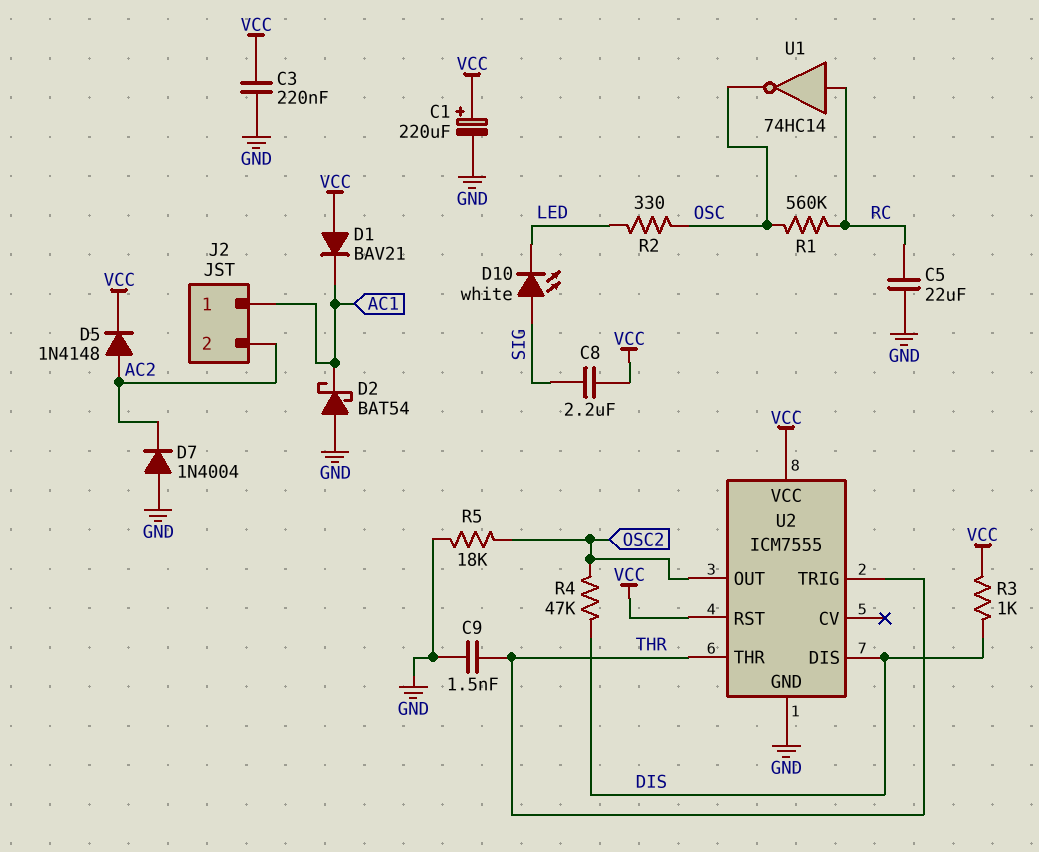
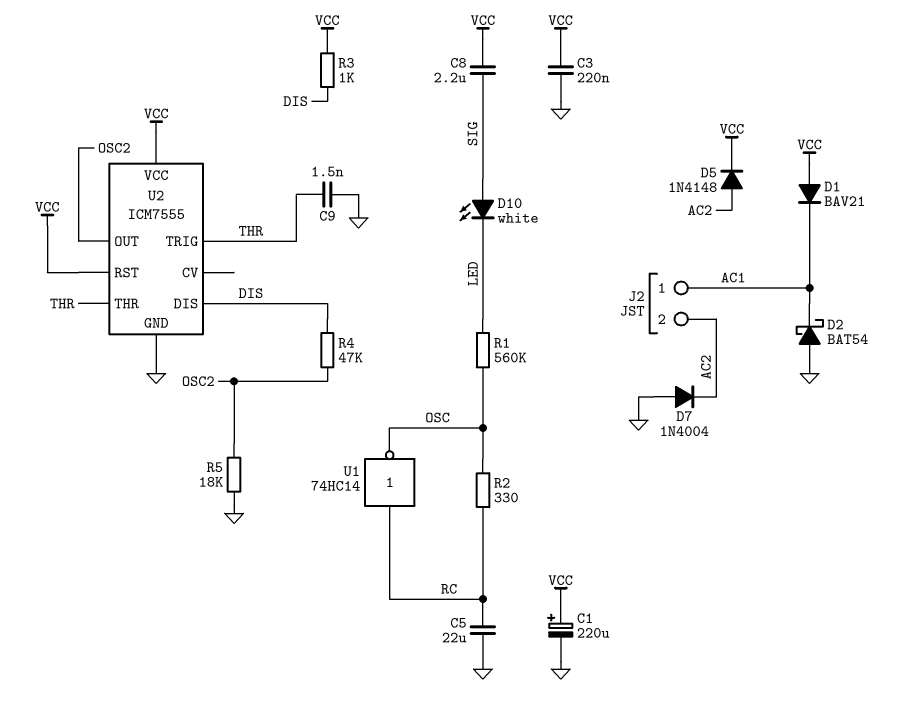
R1: 560k (OSC, RC) -> 560k (LED, OSC)
R2: 330 (LED, OSC) -> 330 (OSC, RC)

